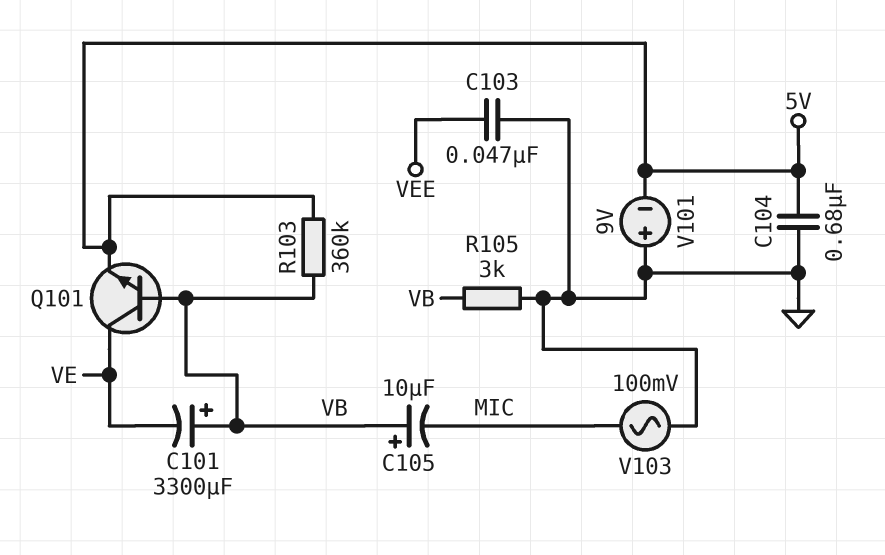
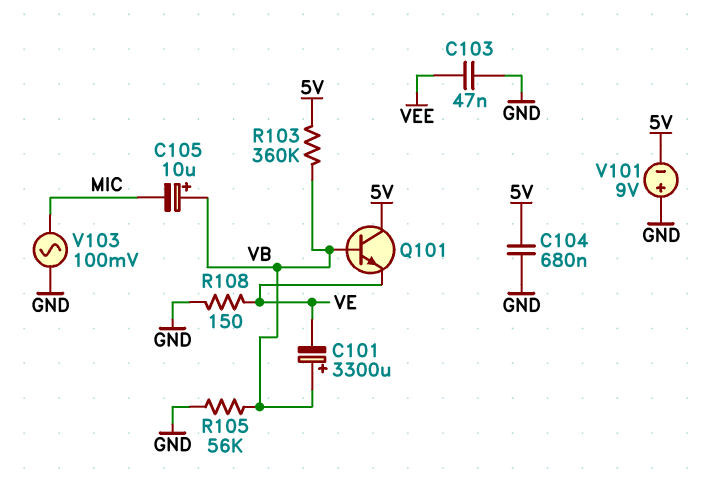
Q101: NPN (B VB, C VE, E 5V) -> NPN (B VB, C 5V, E VE)
R105: 3k (GND, VB) -> 56k (GND, VB)
R108: none -> 150 (GND, VE)

